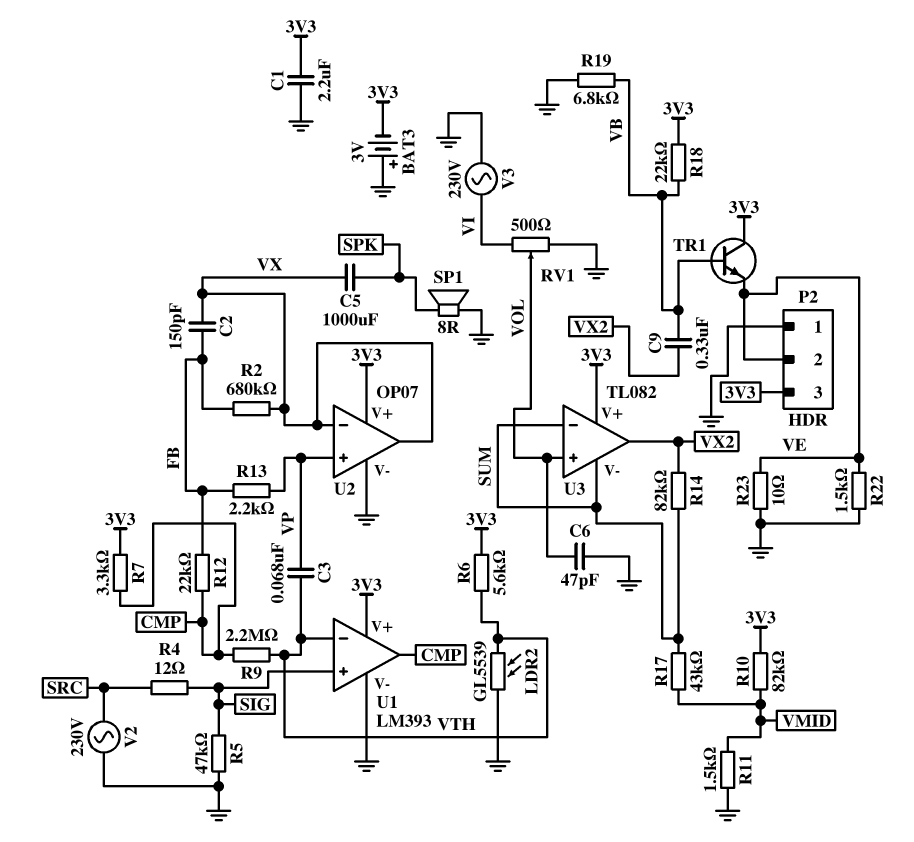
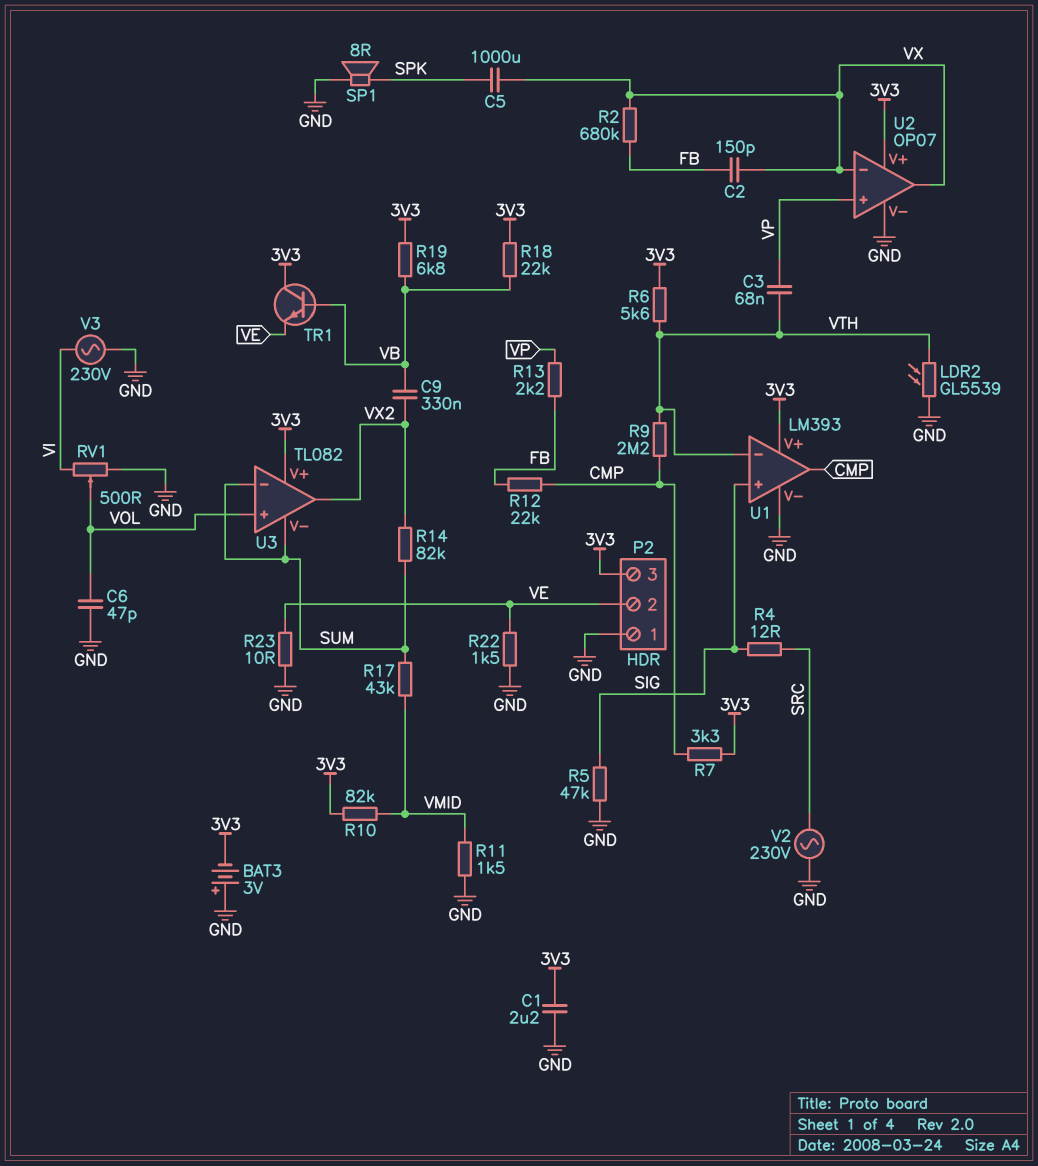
R19: 6.8k (GND, VB) -> 6.8k (3V3, VB)

